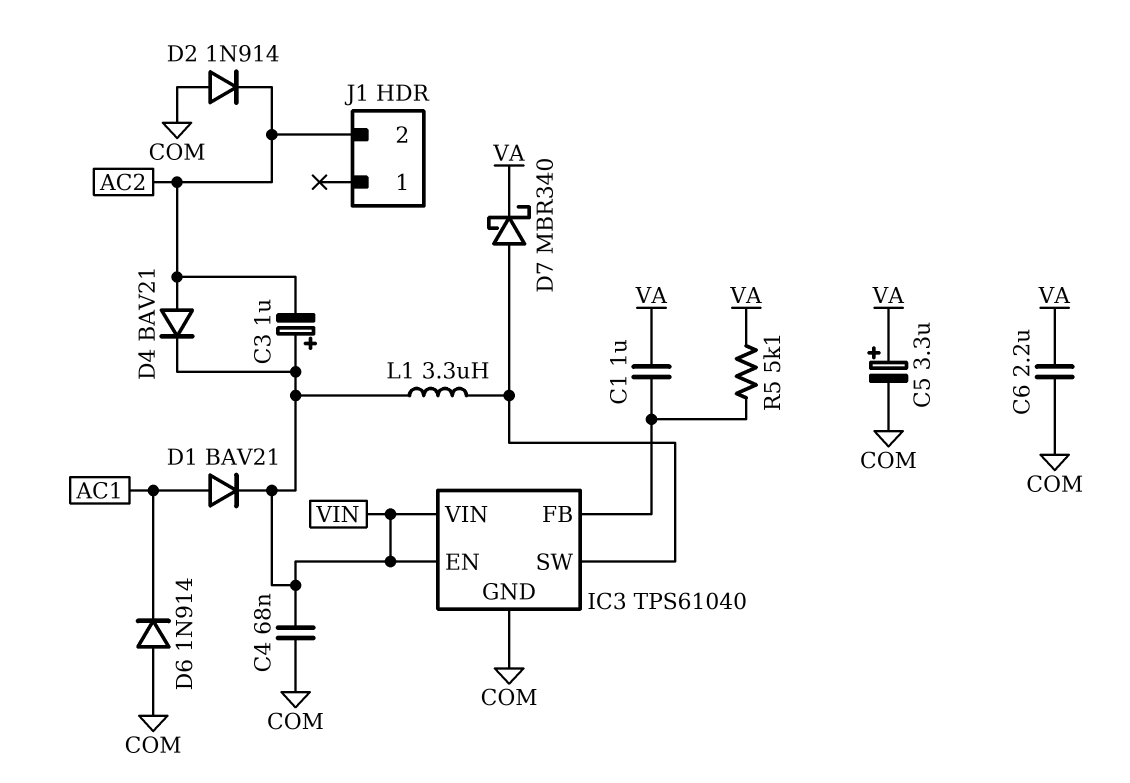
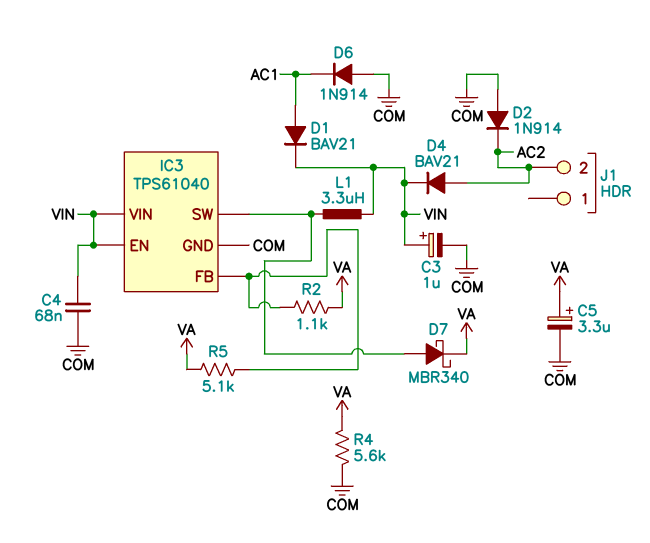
C1: 1uF (IC3/FB, VA) -> none
C3: 1uF (plus VIN, minus AC2) -> 1uF (plus VIN, minus COM)
C6: 2.2uF (COM, VA) -> none
R2: none -> 1.1k (IC3/FB, VA)
R4: none -> 5.6k (COM, VA)

